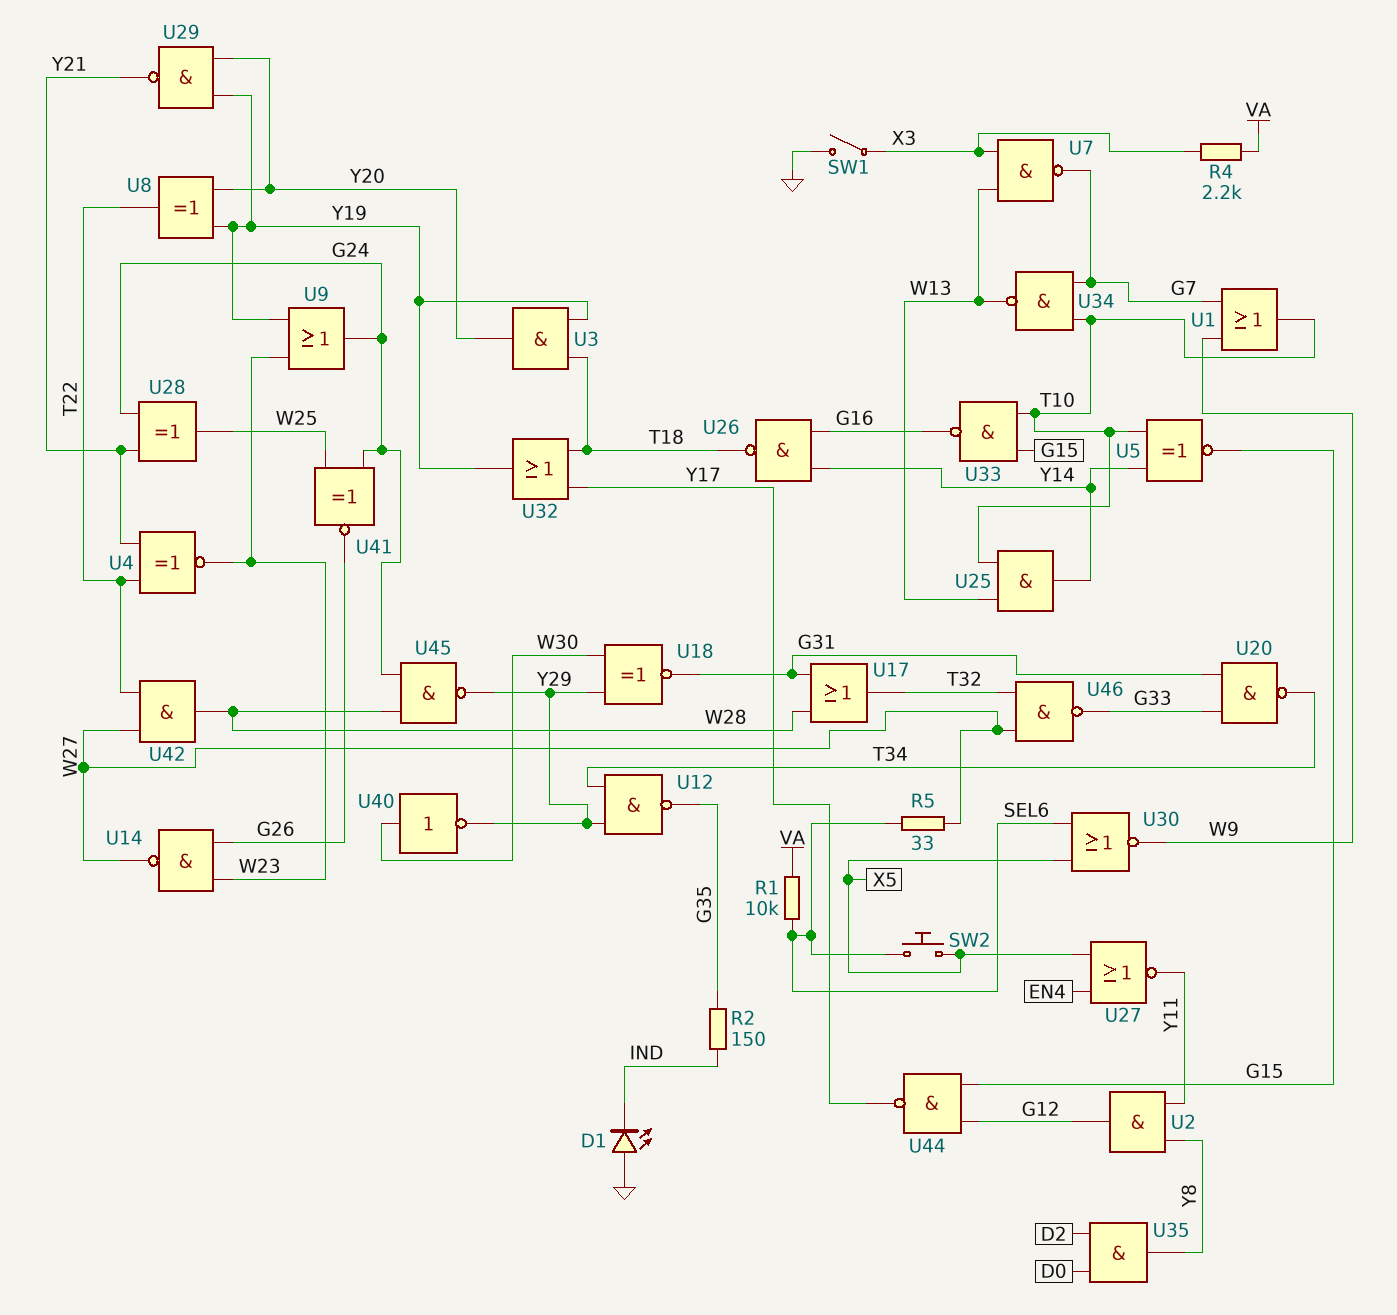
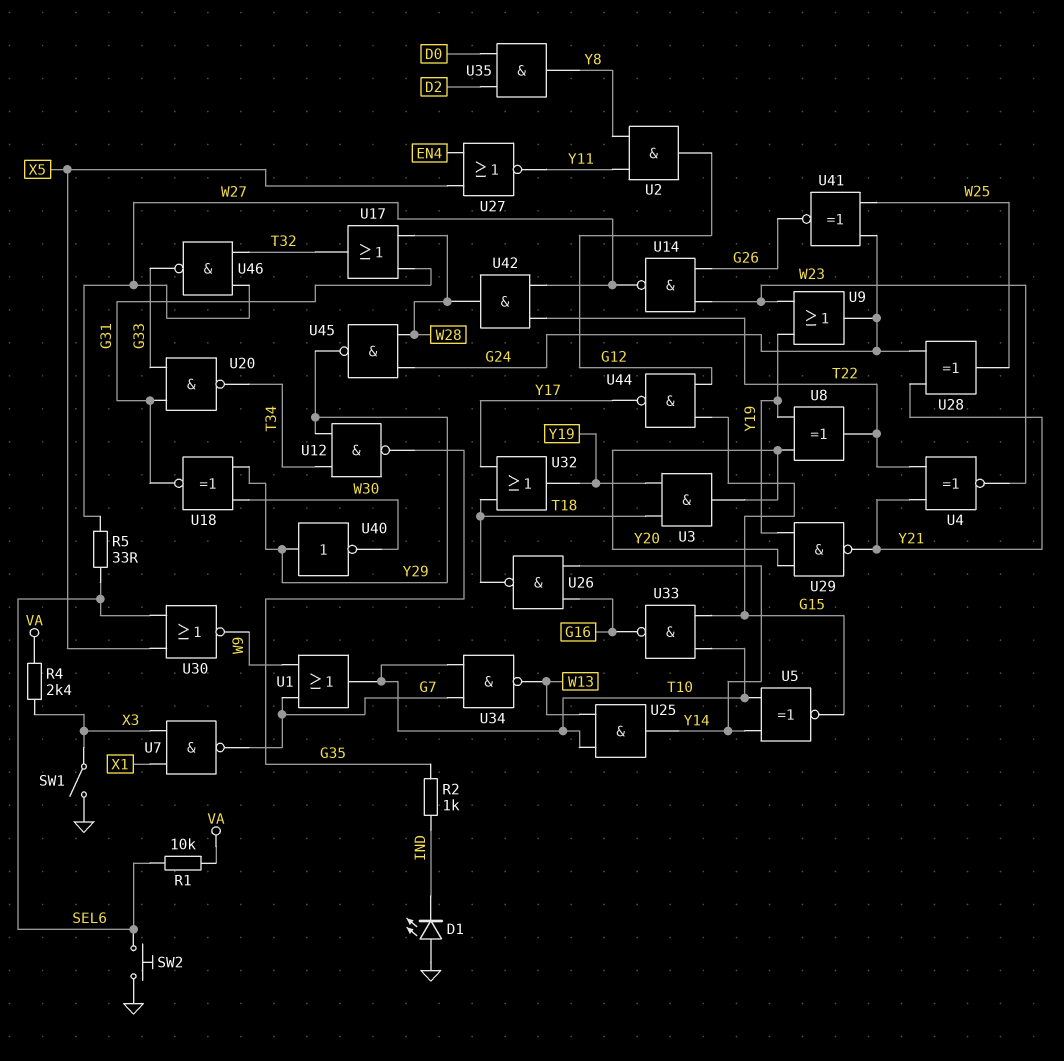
R2: 150 (G35, IND) -> 1k (G35, IND)
R4: 2.2k (VA, X3) -> 2.4k (VA, X3)
SW2: button (SEL6, X5) -> button (GND, SEL6)
U7: NAND (in W13, in X3, out G7) -> NAND (in X1, in X3, out G7)
U40: NOT (in W30, out Y29) -> NOT (in Y29, out W30)

